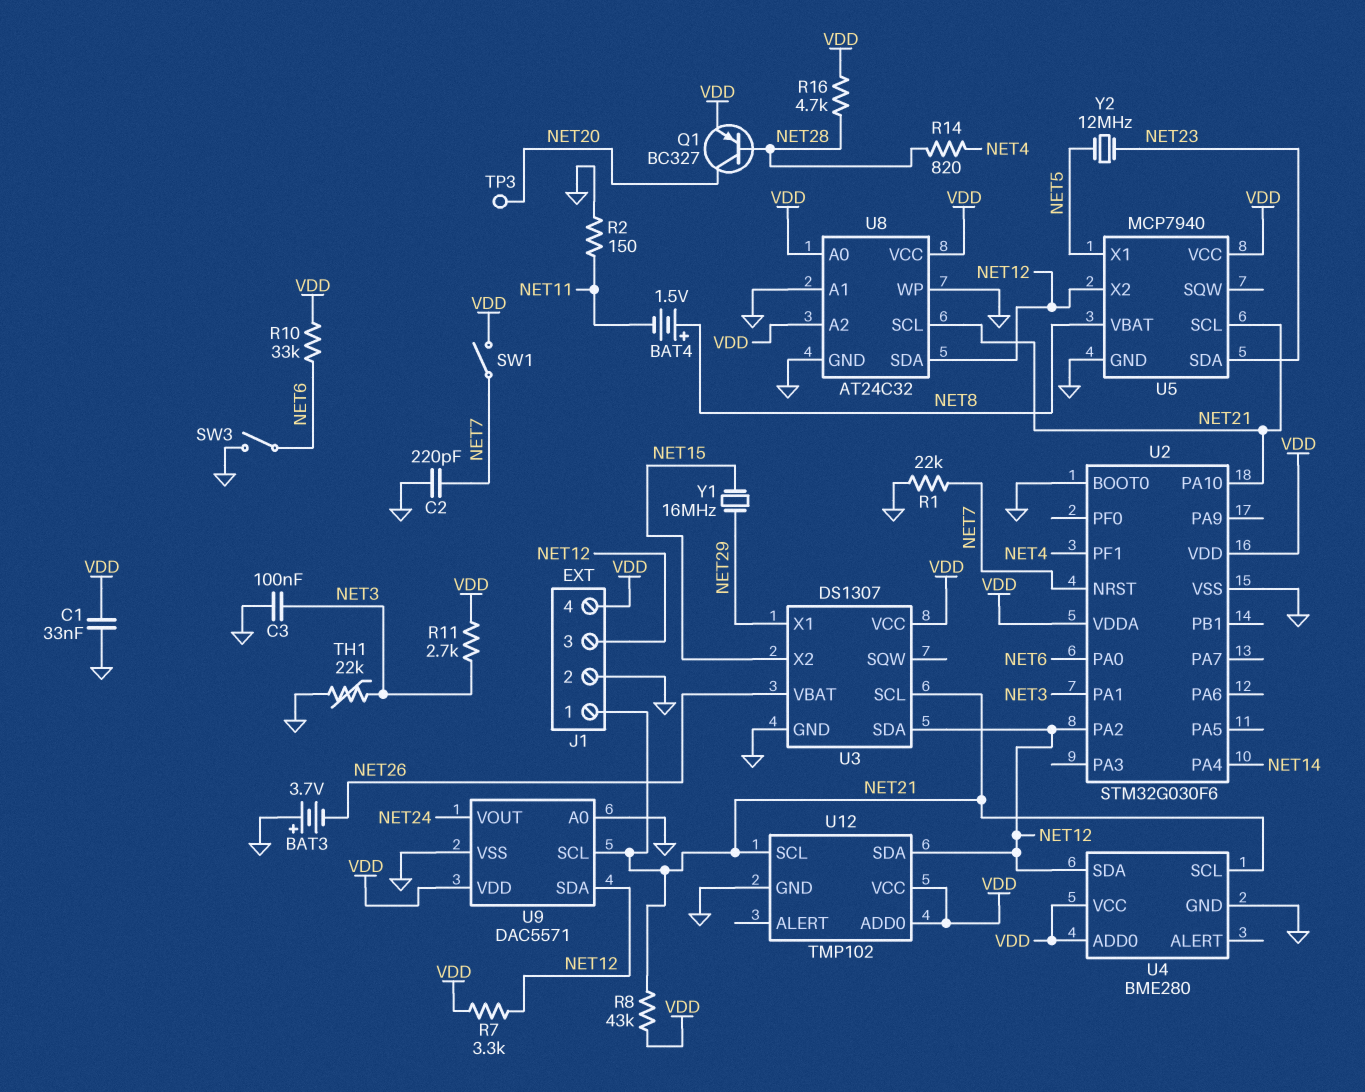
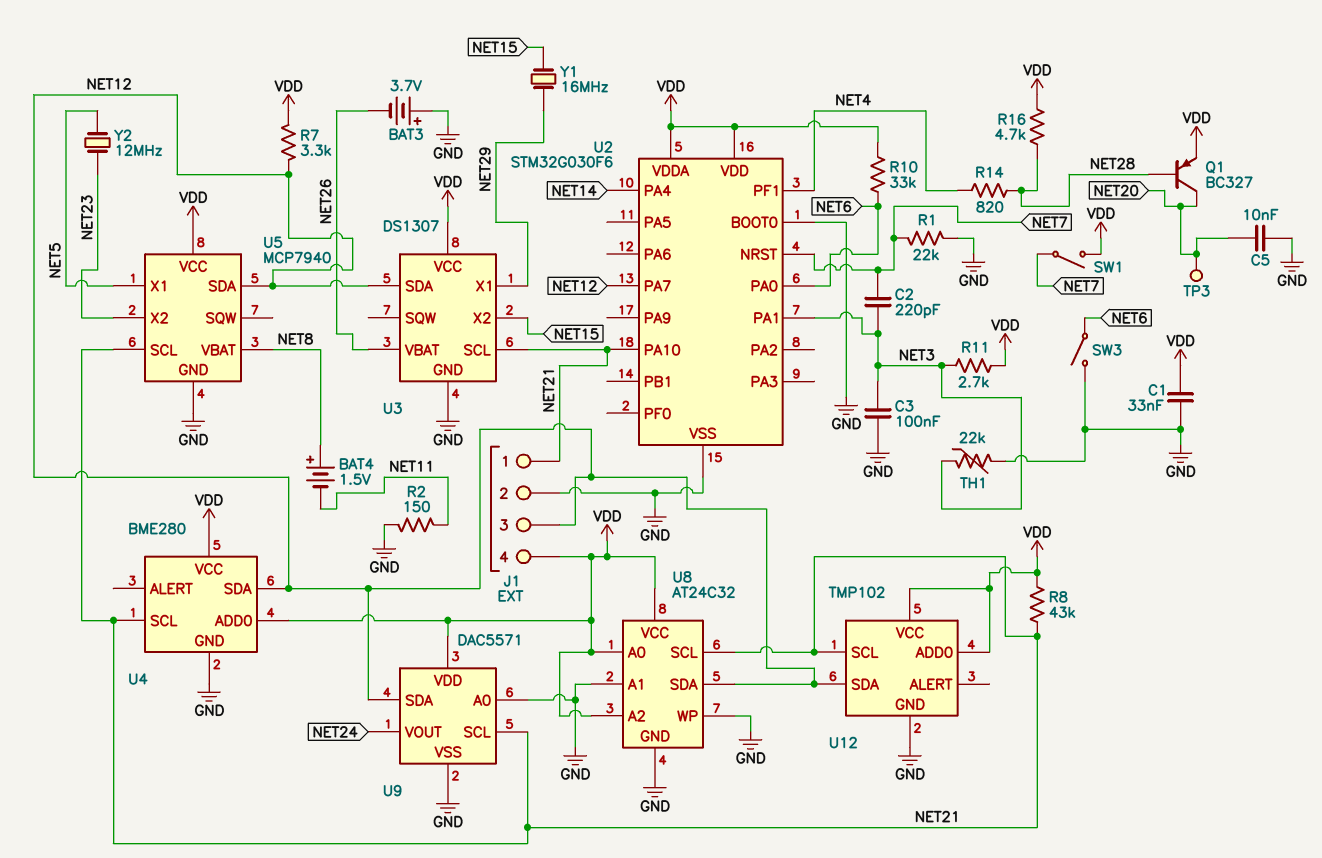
C2: 220pF (GND, NET7) -> 220pF (NET3, NET7)
C5: none -> 10nF (GND, NET20)
U2 pin PA2: NET12 -> none
U2 pin PA7: none -> NET12
U5 pin SDA: NET23 -> NET12
U5 pin X2: NET12 -> NET23

